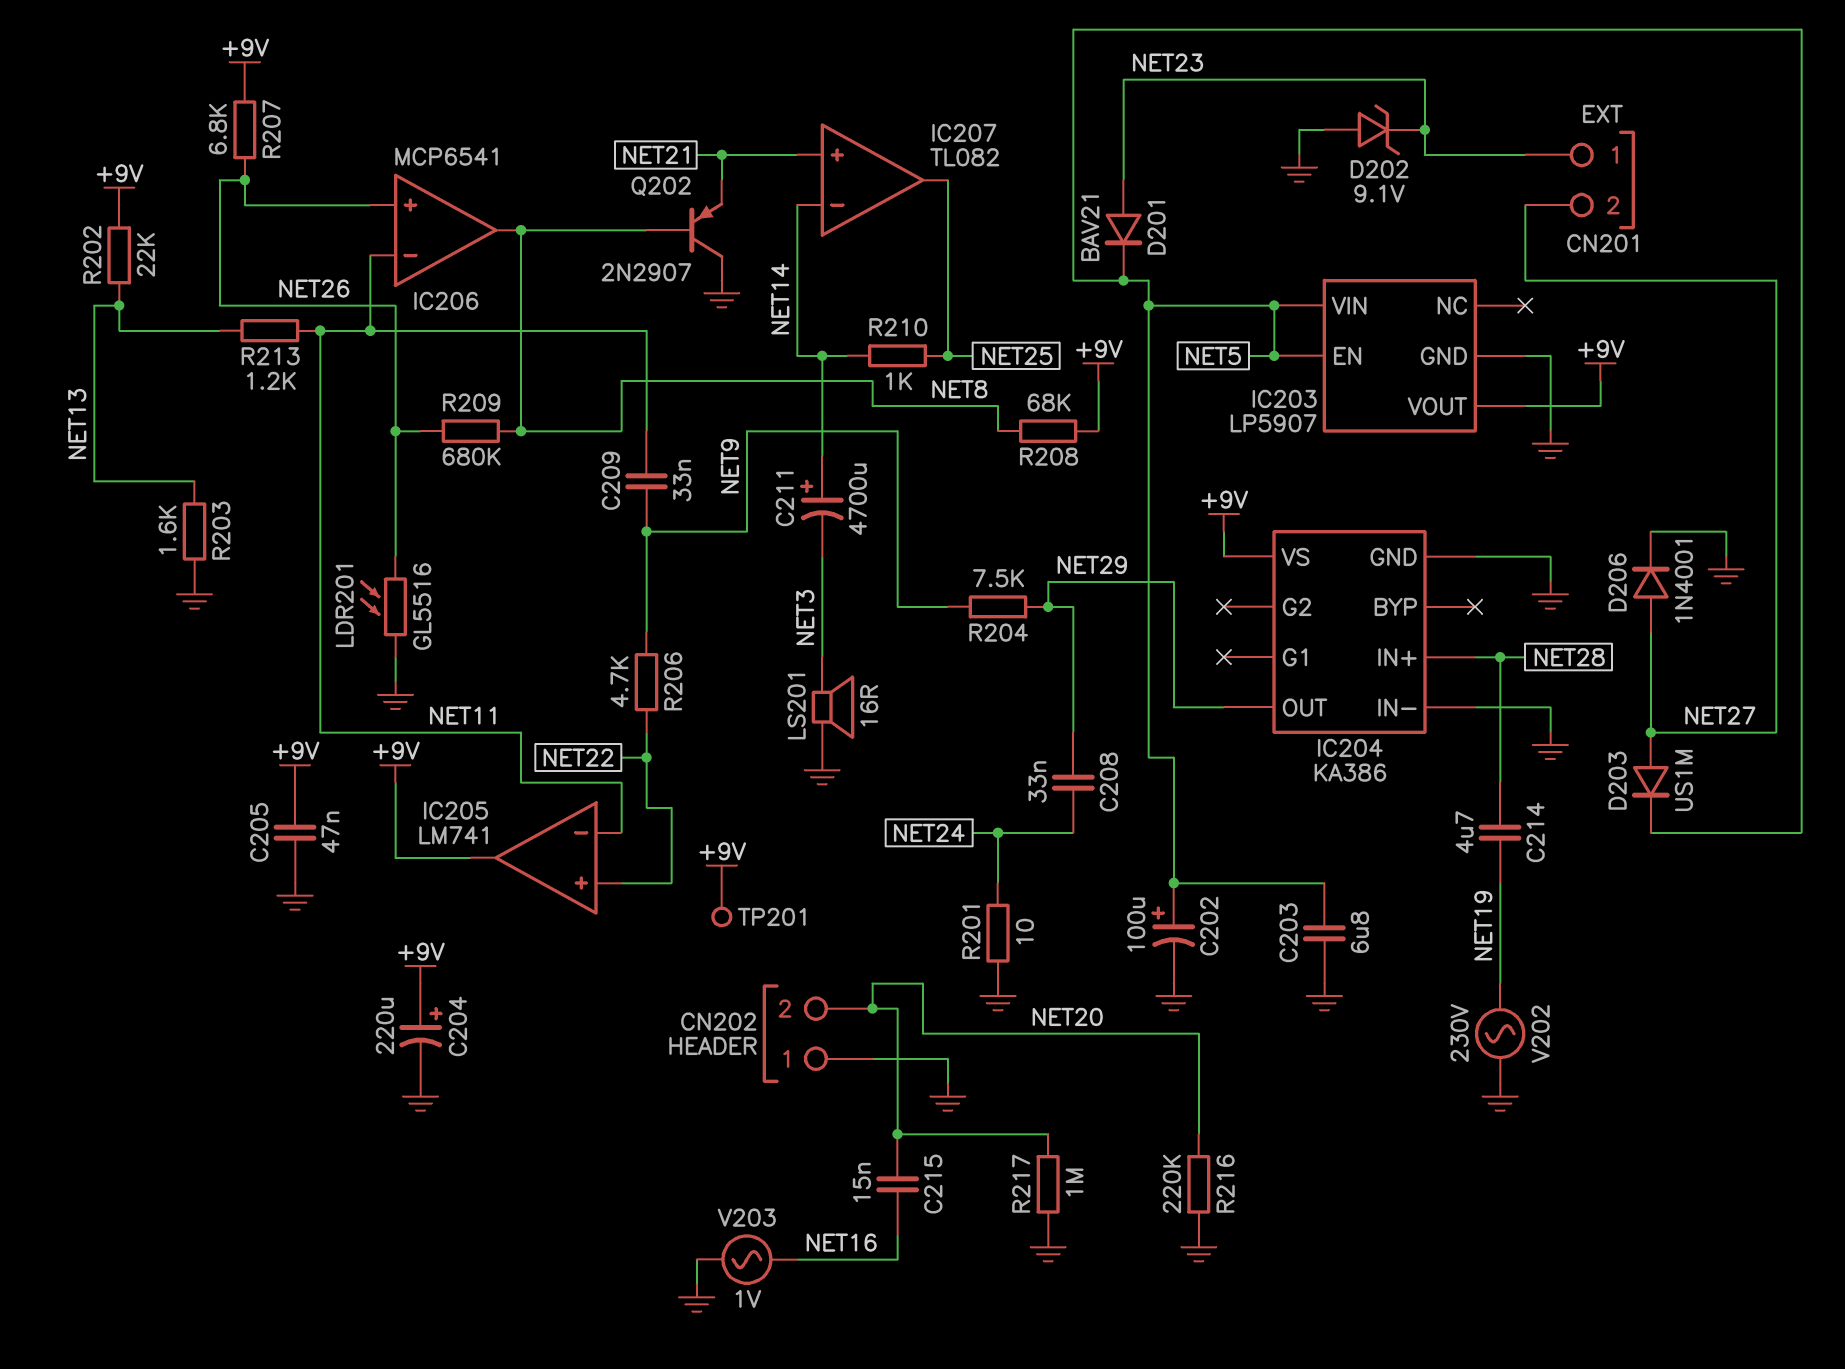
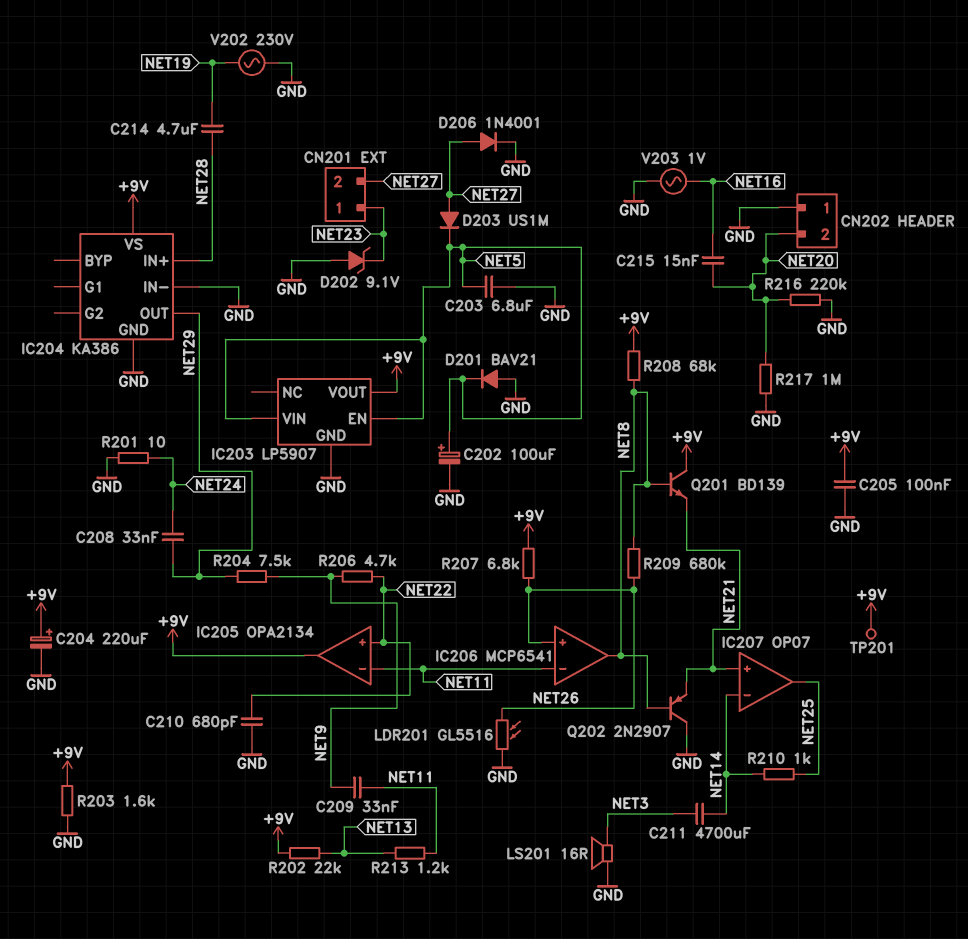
C205: 47nF (+9V, GND) -> 100nF (+9V, GND)
C210: none -> 680pF (GND, NET22)
C211: 4700uF (plus NET14, minus NET3) -> 4700uF (NET3, NET14)
D201: diode BAV21 (A NET23, K NET5) -> diode BAV21 (A GND, K NET5)
IC205: LM741 -> OPA2134
IC207: TL082 -> OP07
Q201: none -> NPN BD139 (B NET8, C +9V, E NET21)
R203: 1.6k (GND, NET13) -> 1.6k (+9V, GND)

